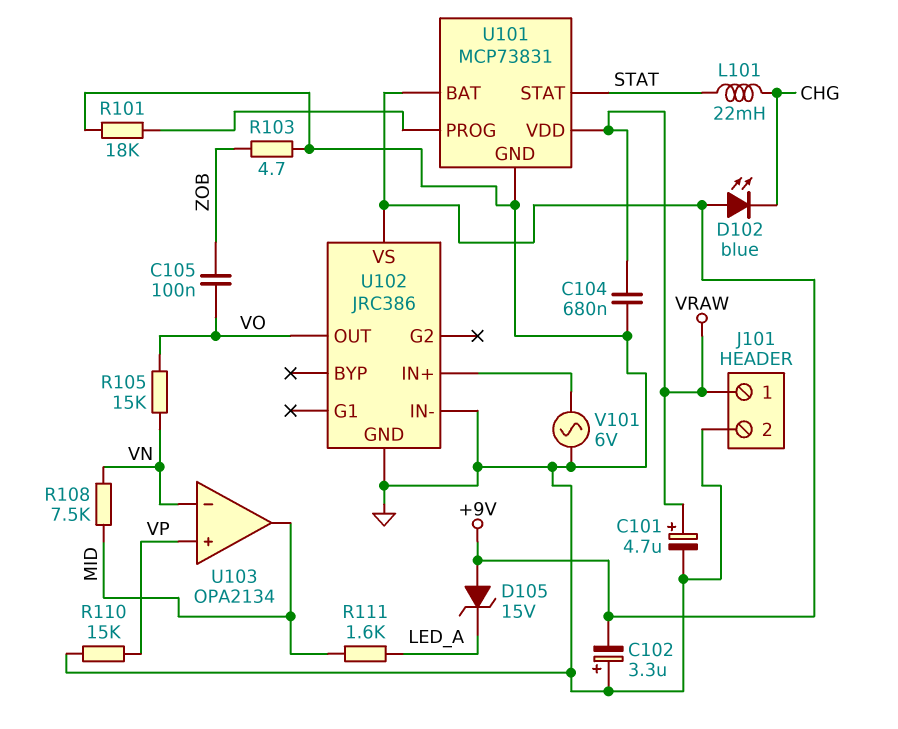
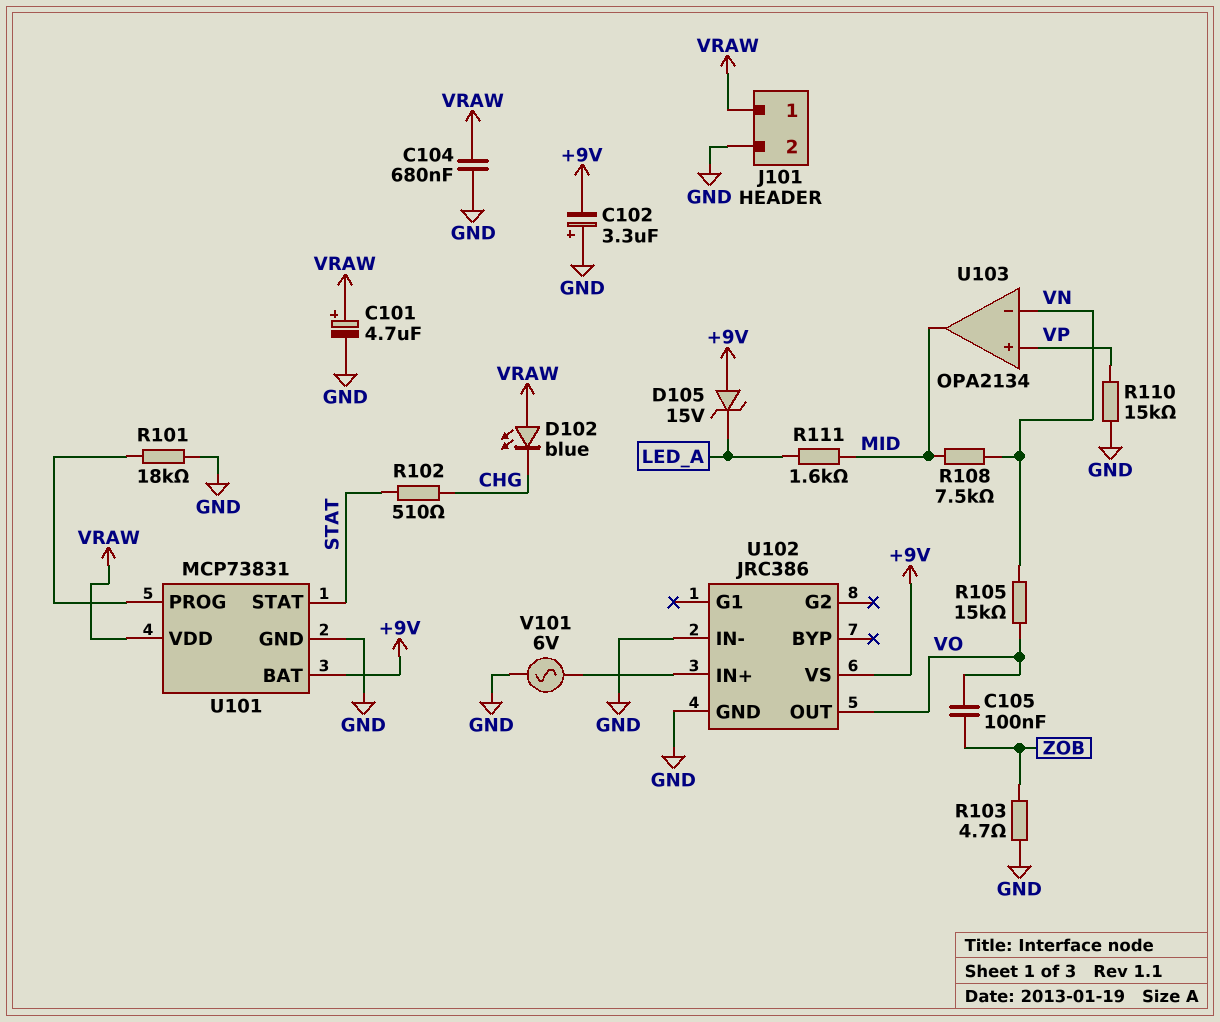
D102: LED blue (A +9V, K CHG) -> LED blue (A VRAW, K CHG)
L101: 22mH (CHG, STAT) -> none
R102: none -> 510 (CHG, STAT)

